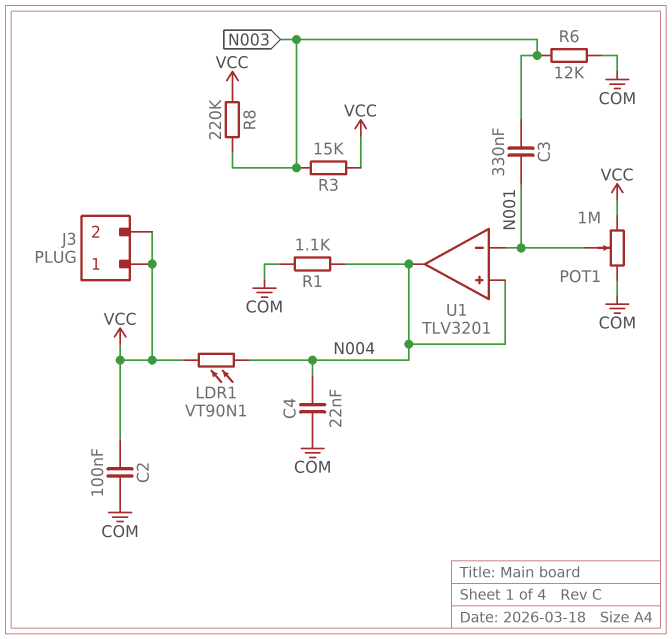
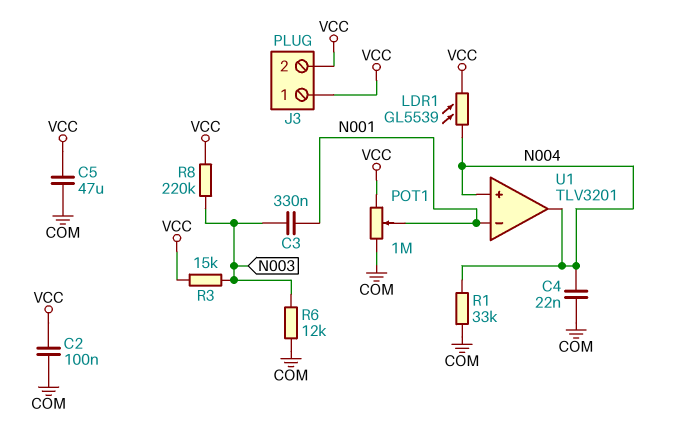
C5: none -> 47uF (COM, VCC)
LDR1: VT90N1 (N004, VCC) -> GL5539 (N004, VCC)
R1: 1.1k (COM, N004) -> 33k (COM, N004)

